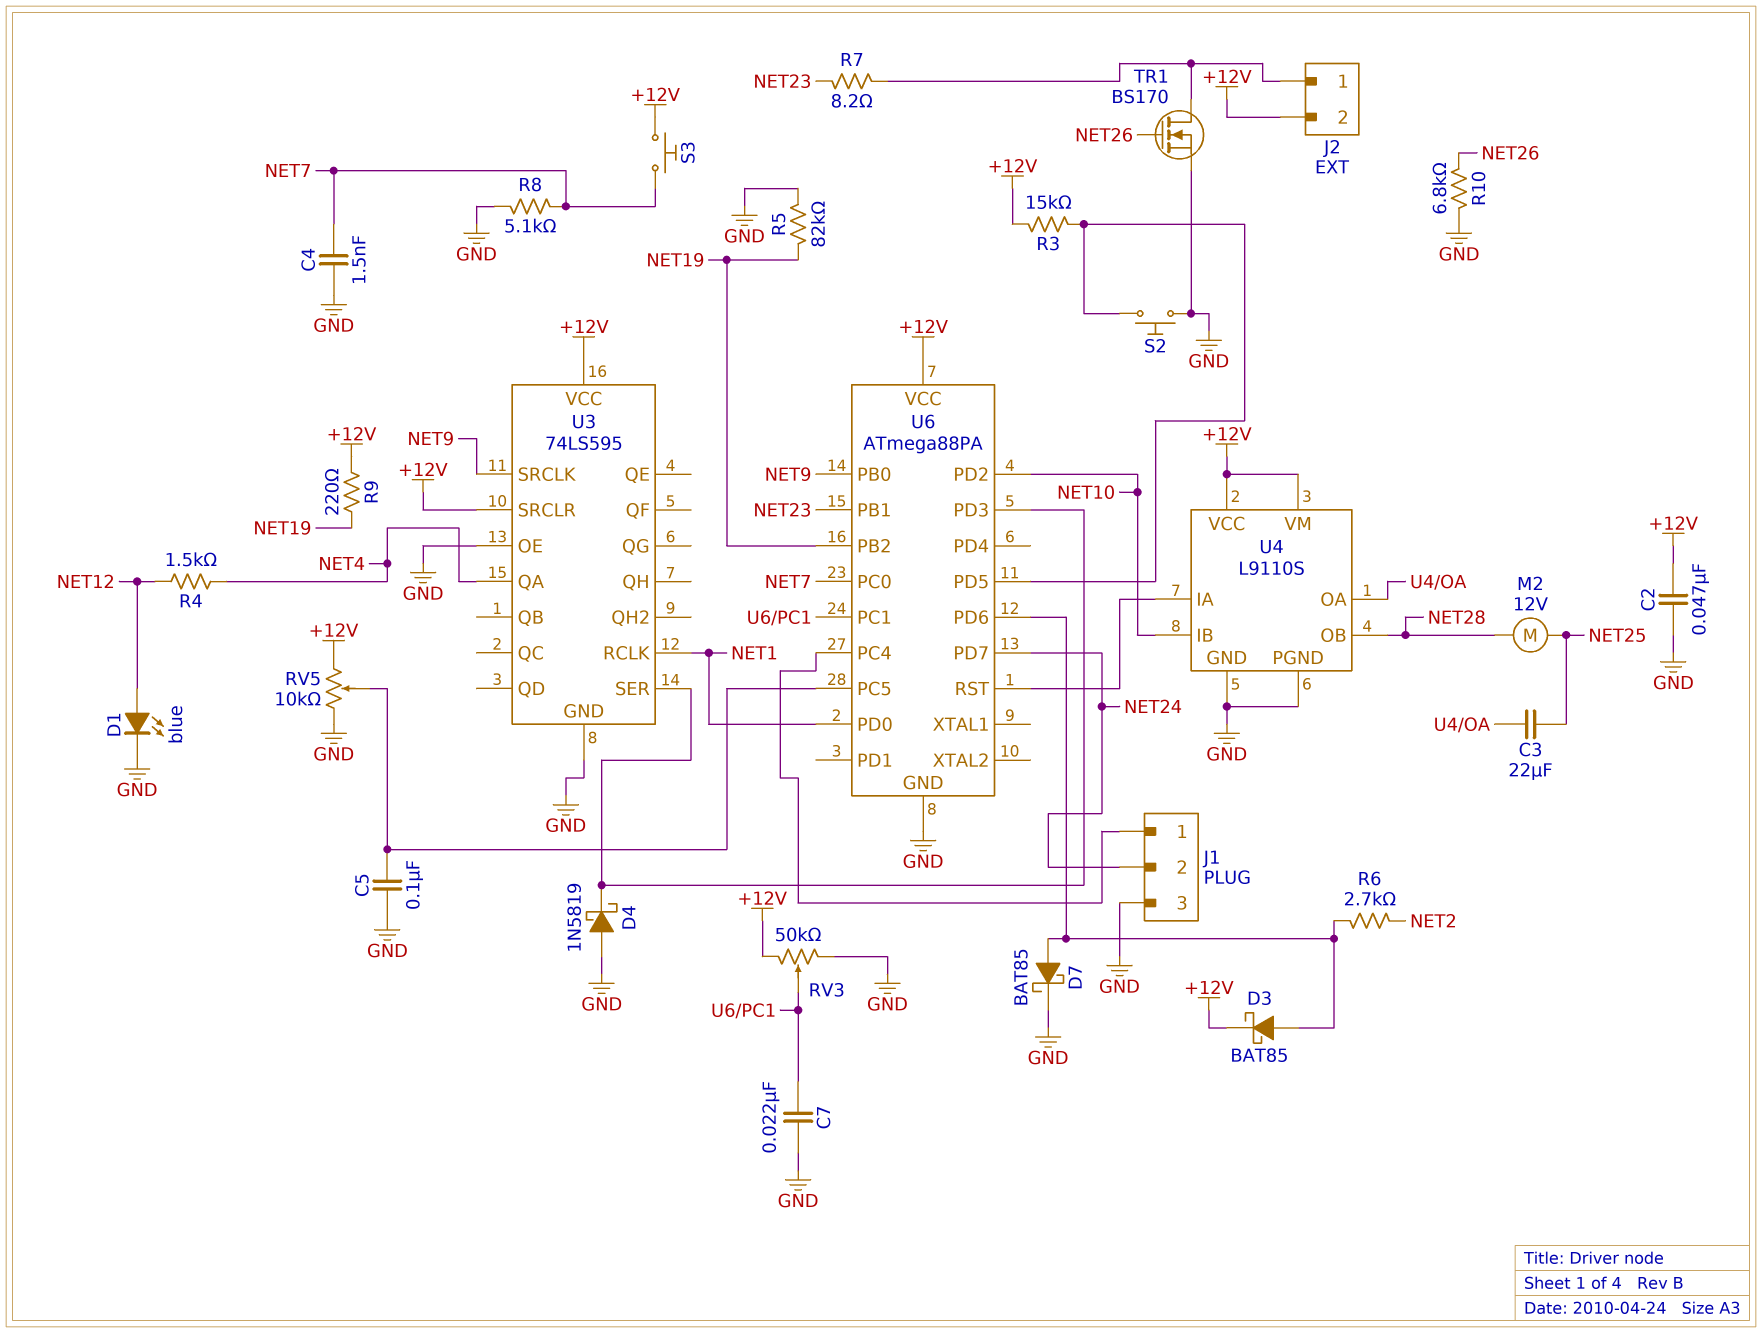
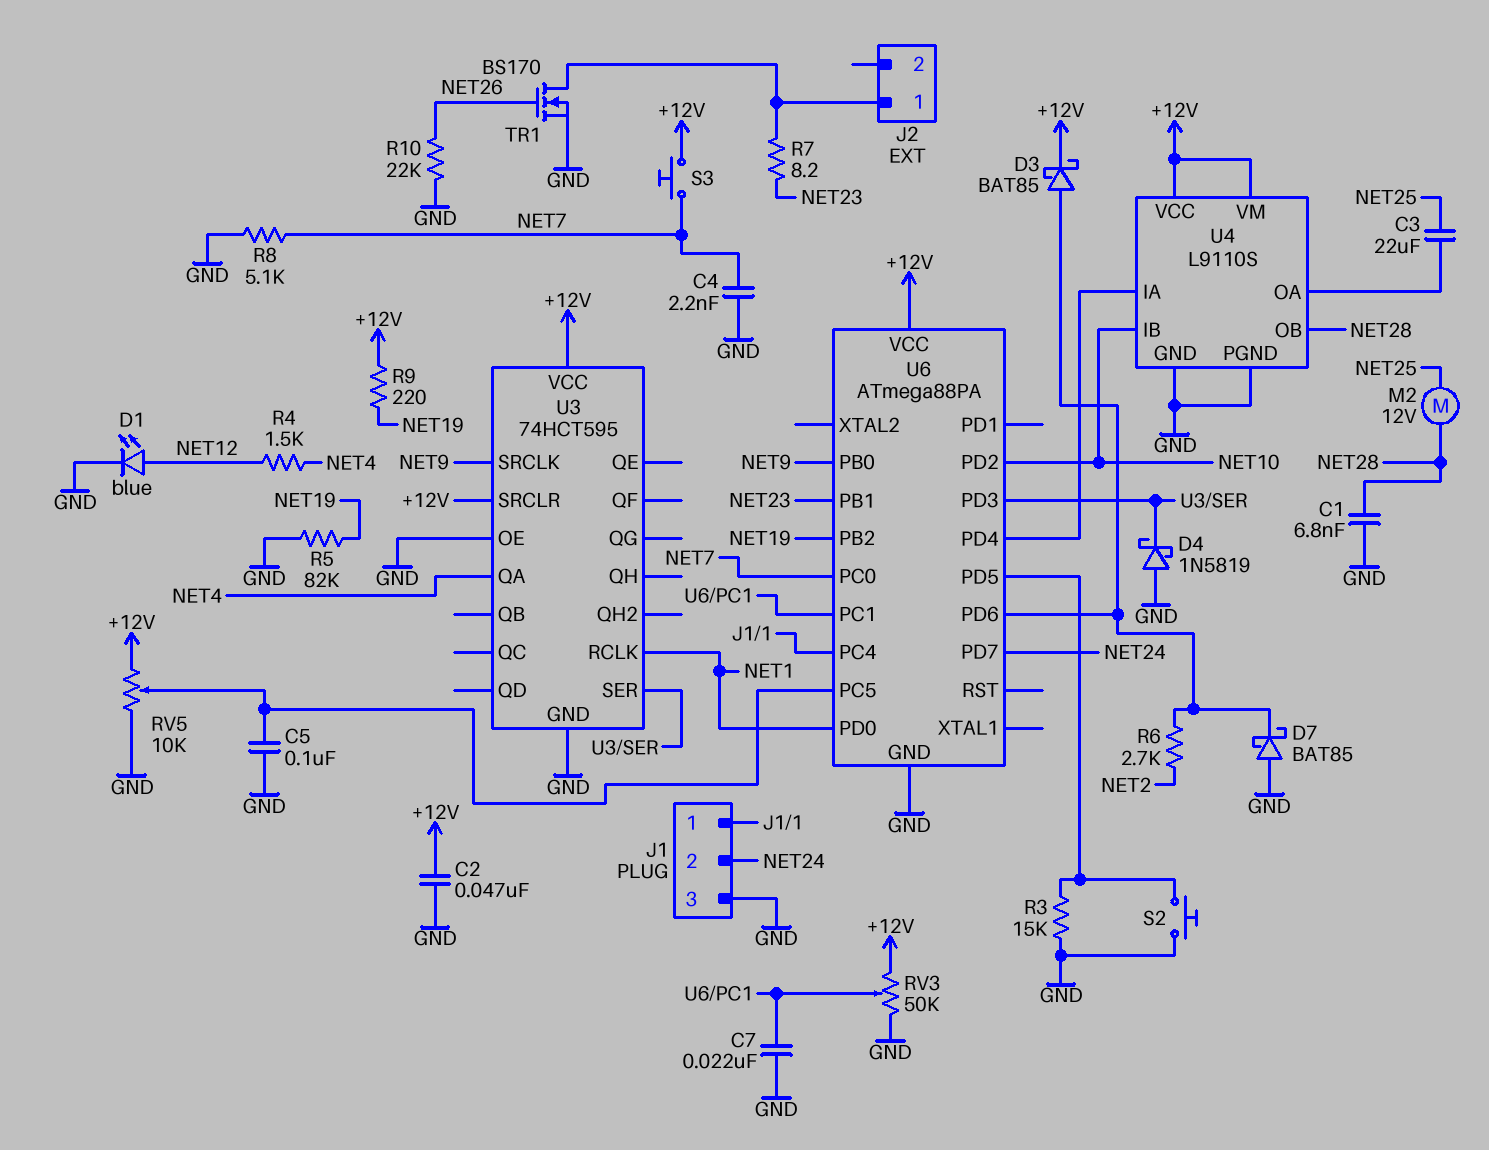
C1: none -> 6.8nF (GND, NET28)
C4: 1.5nF (GND, NET7) -> 2.2nF (GND, NET7)
D7: schottky BAT85 (A U6/PD6, K GND) -> schottky BAT85 (A GND, K U6/PD6)
J2 pin 2: +12V -> none
R3: 15k (+12V, U6/PD5) -> 15k (GND, U6/PD5)
R10: 6.8k (GND, NET26) -> 22k (GND, NET26)
U3: 74LS595 -> 74HCT595
U6 pin PD4: none -> U4/IA
U6 pin RST: U4/IA -> none

